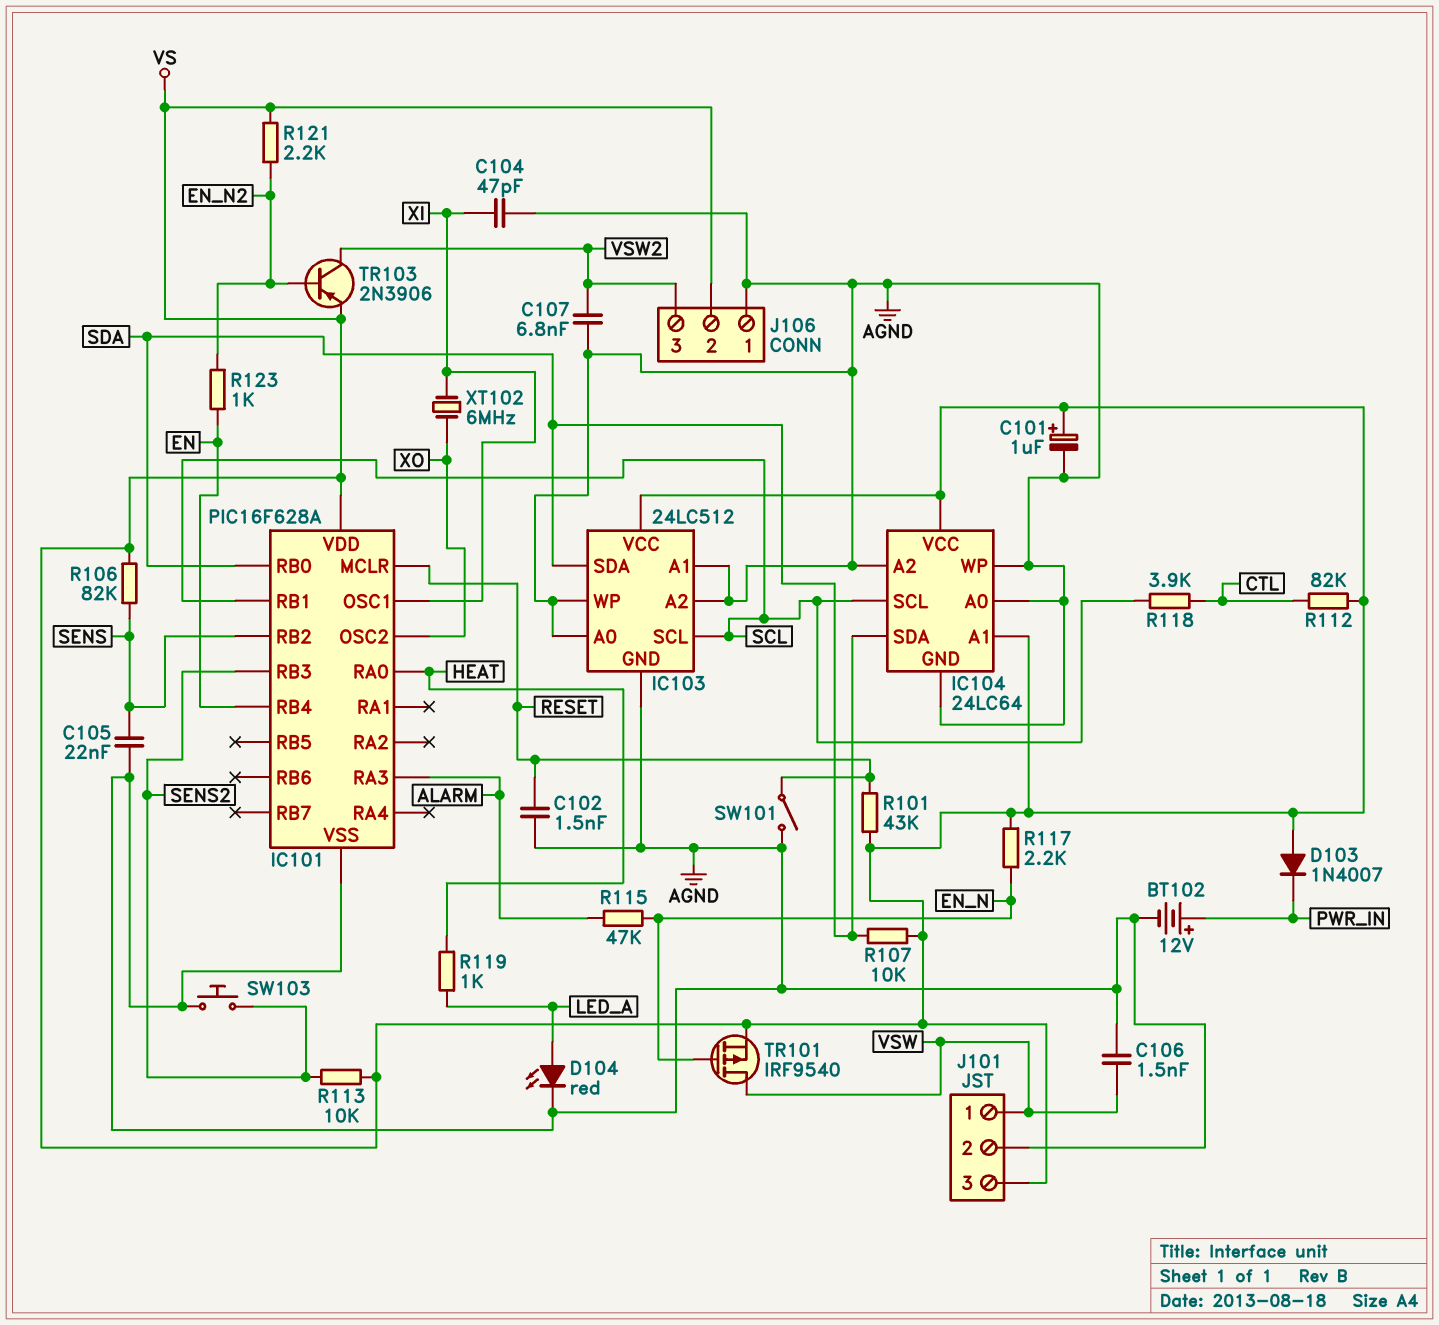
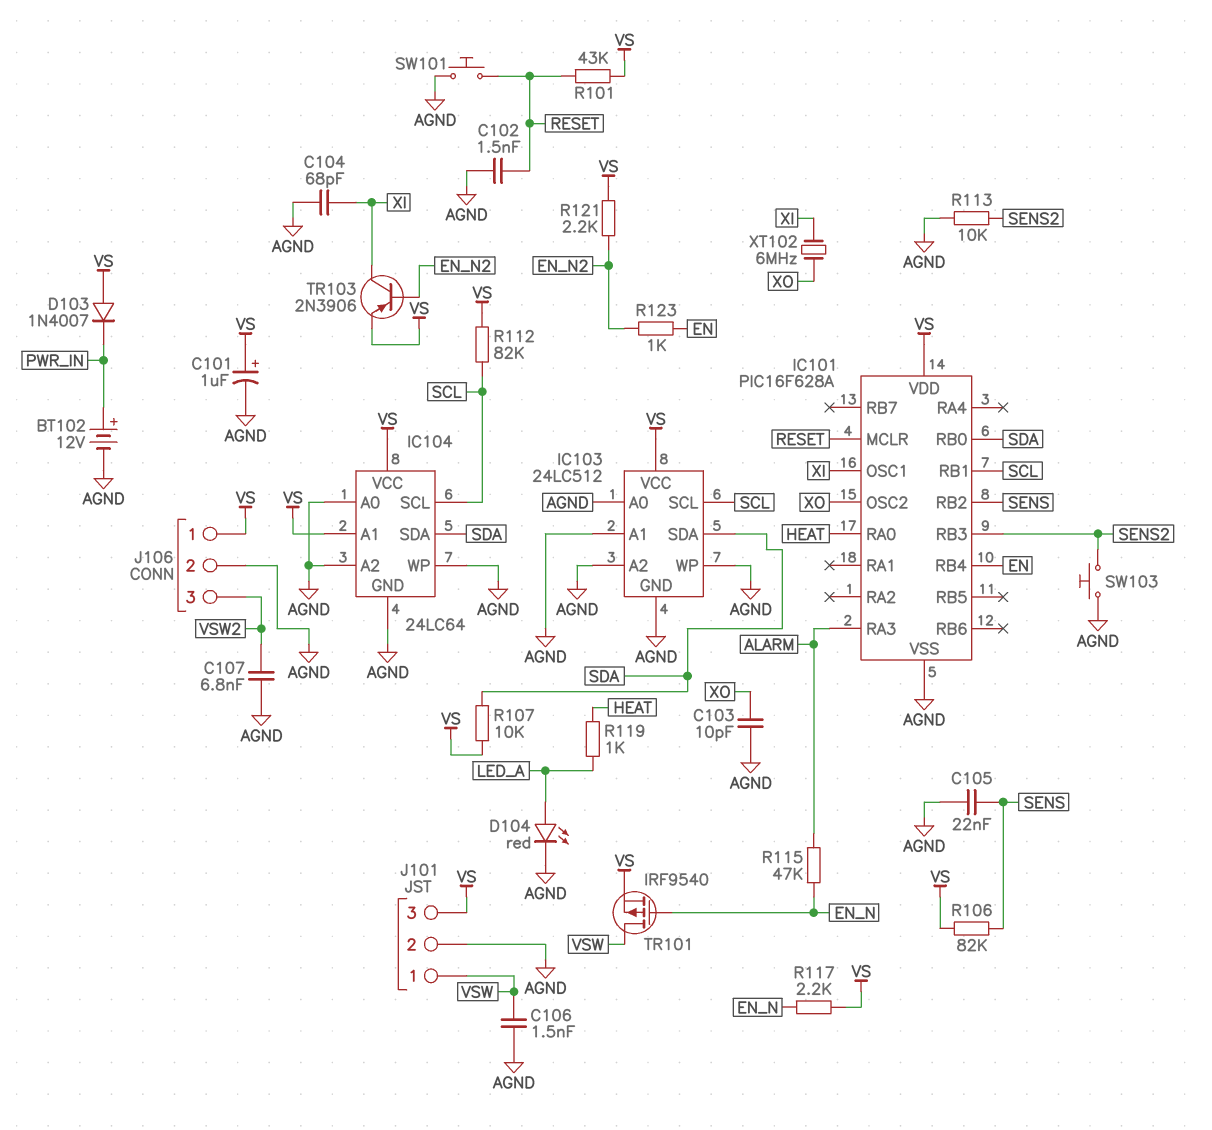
C103: none -> 10pF (AGND, XO)
C104: 47pF (AGND, XI) -> 68pF (AGND, XI)
J106 pin 1: AGND -> VS
J106 pin 2: VS -> AGND
R112: 82k (CTL, VS) -> 82k (SCL, VS)
R113: 10k (SENS2, VS) -> 10k (AGND, SENS2)
R118: 3.9k (CTL, SCL) -> none
SW101: switch (AGND, RESET) -> button (AGND, RESET)
TR103: PNP 2N3906 (B EN_N2, C VSW2, E VS) -> PNP 2N3906 (B EN_N2, C XI, E VS)

